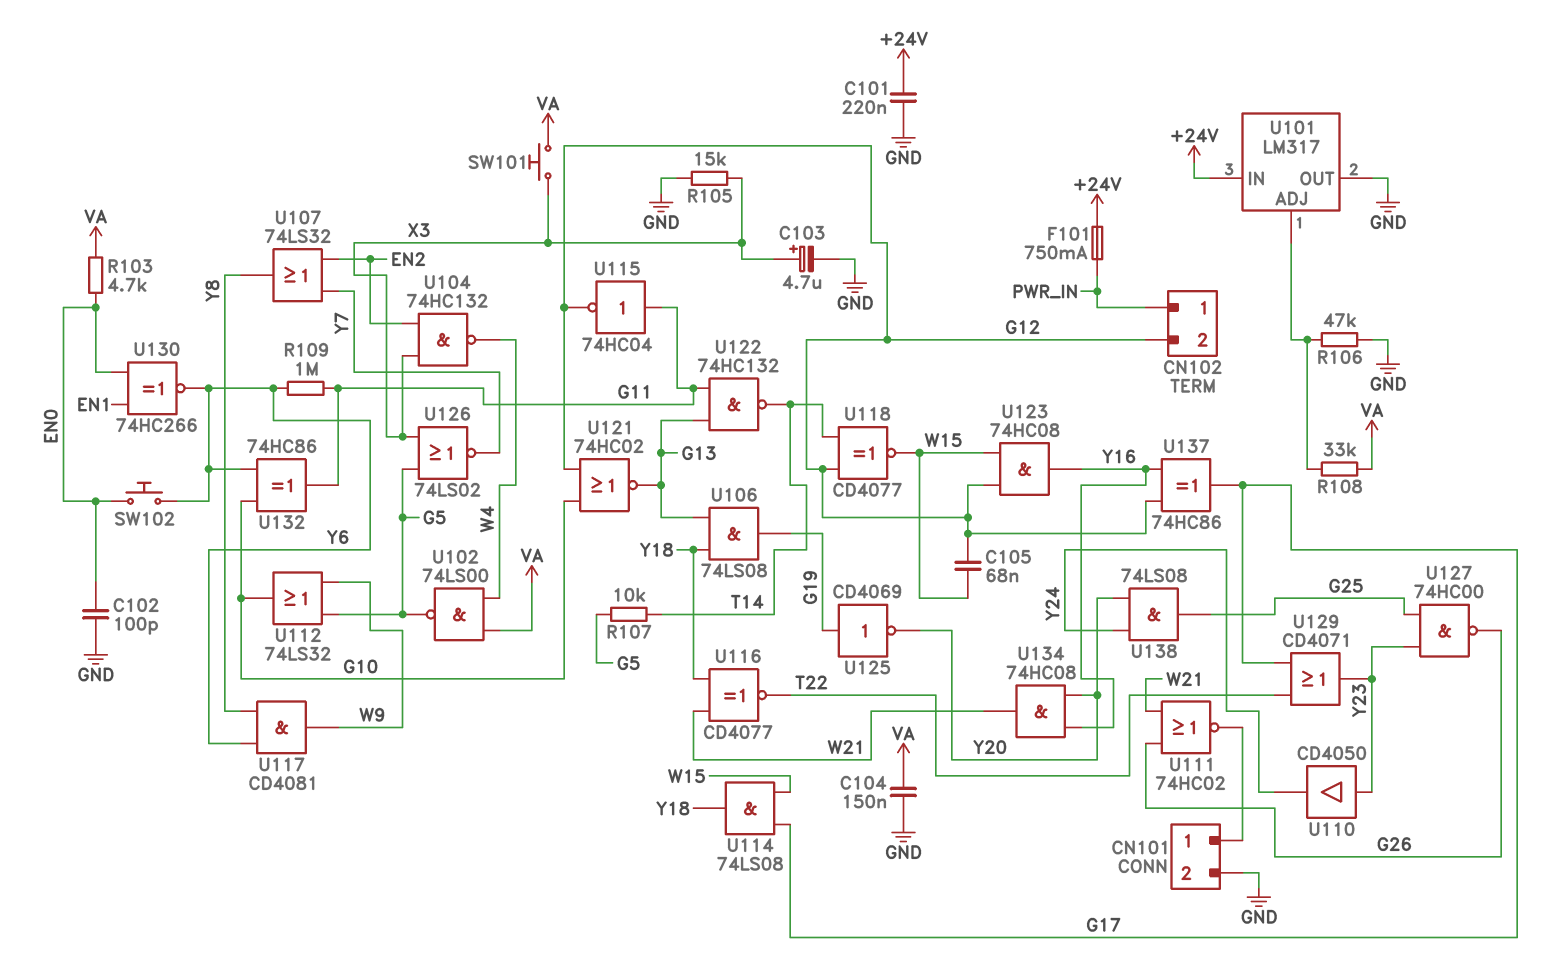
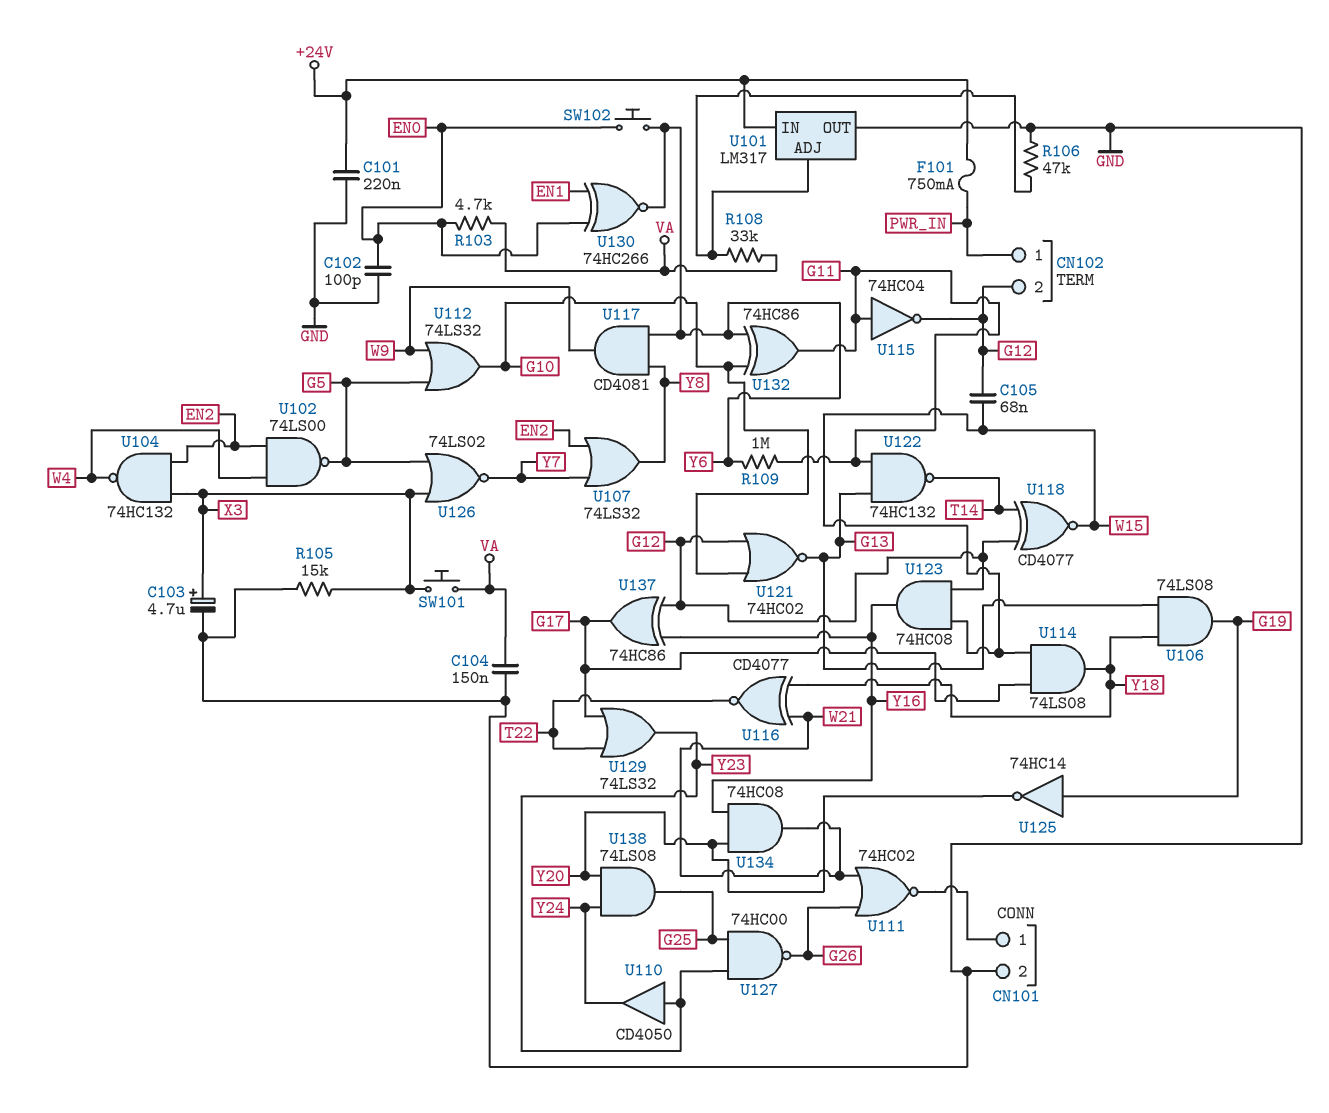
R107: 10k (G5, T14) -> none
U102: NAND 74LS00 (in VA, in W4, out G5) -> NAND 74LS00 (in EN2, in W4, out G5)
U125: NOT CD4069 (in G19, out Y20) -> NOT 74HC14 (in G19, out Y20)
U129: OR CD4071 (in G17, in T22, out Y23) -> OR 74LS32 (in G17, in T22, out Y23)

